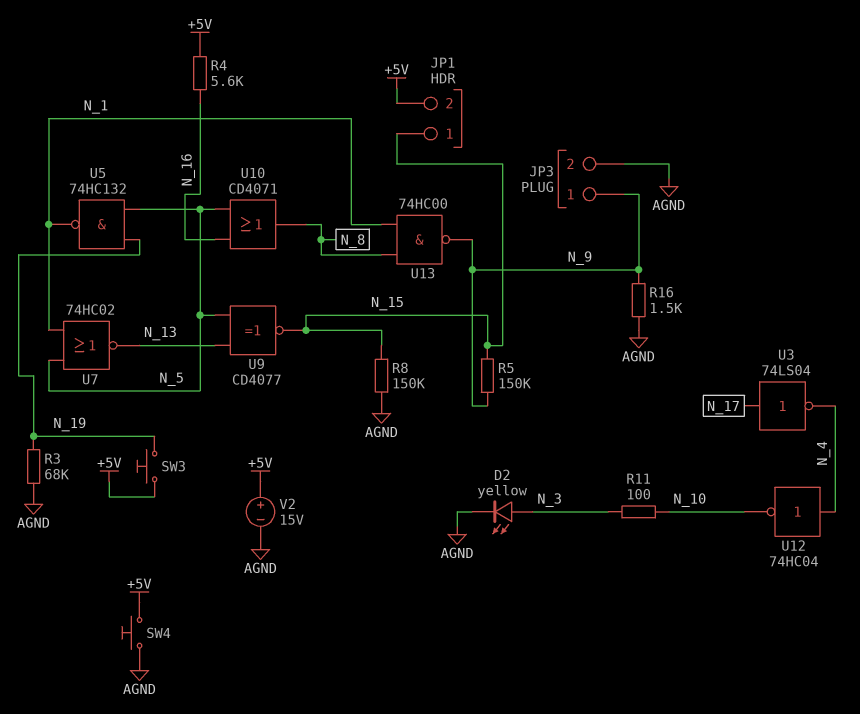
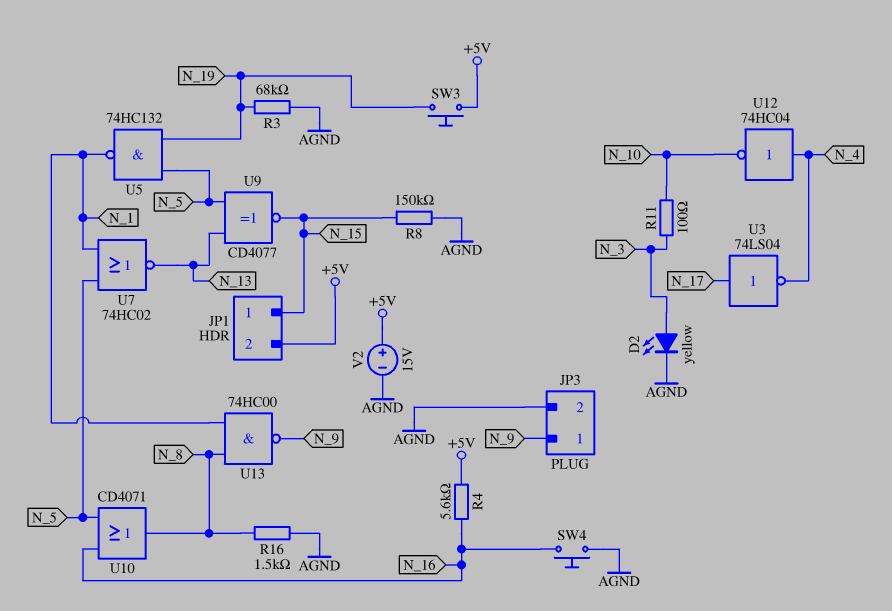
R5: 150k (N_9, N_15) -> none
R16: 1.5k (AGND, N_9) -> 1.5k (AGND, N_8)
SW4: button (+5V, AGND) -> button (AGND, N_16)

